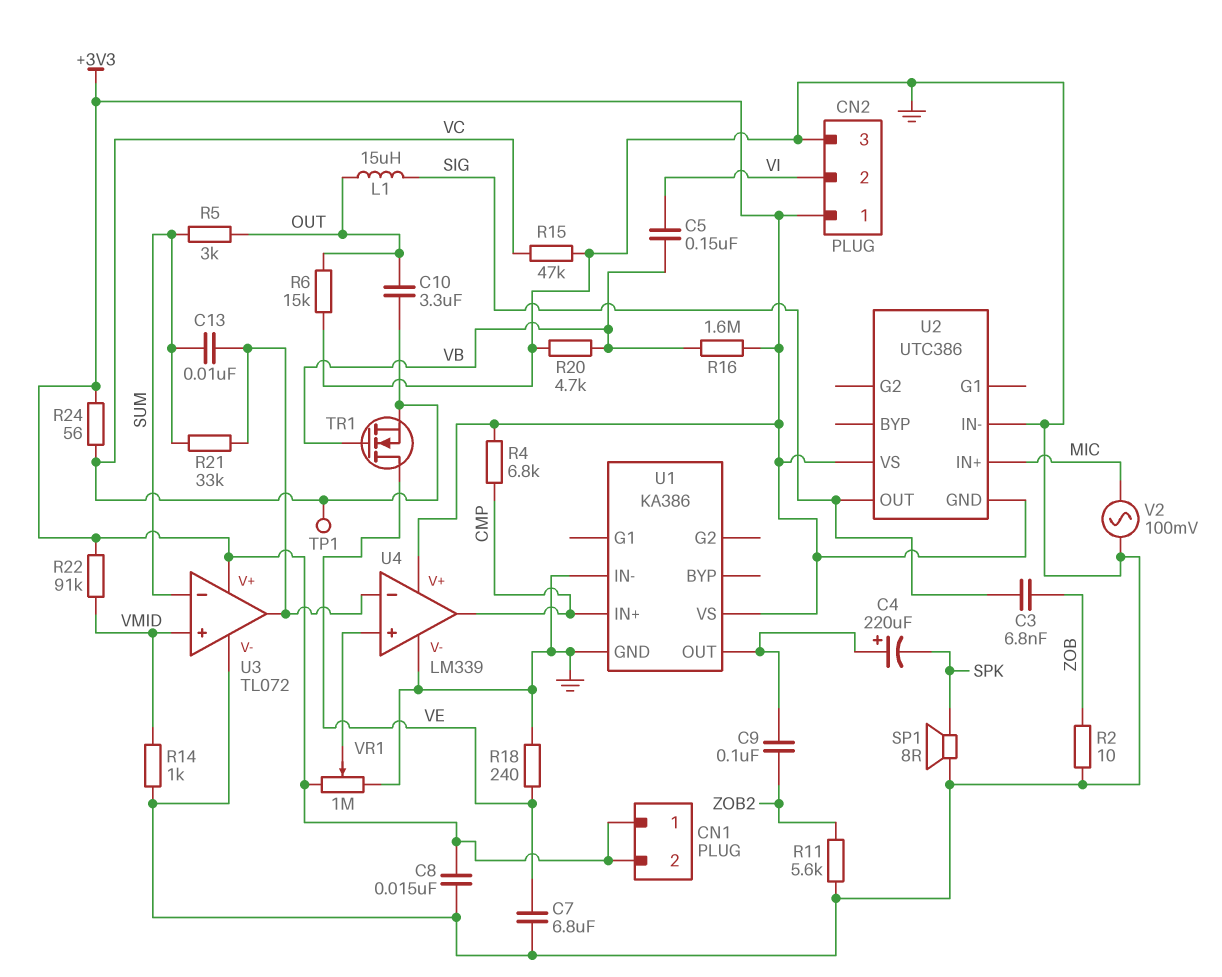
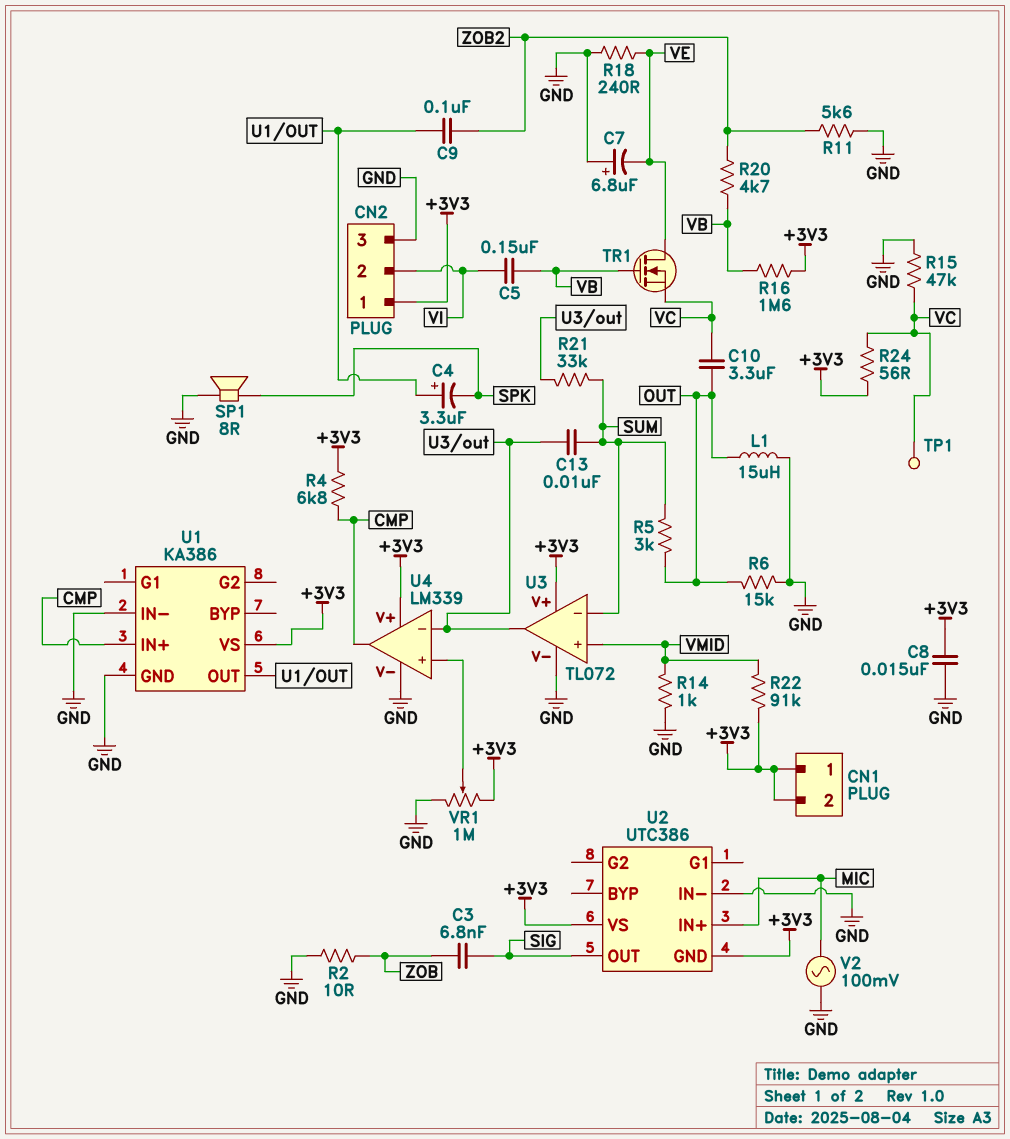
C4: 220uF (plus U1/OUT, minus SPK) -> 3.3uF (plus U1/OUT, minus SPK)
C7: 6.8uF (GND, VE) -> 6.8uF (plus GND, minus VE)
L1: 15uH (OUT, SIG) -> 15uH (GND, OUT)
R20: 4.7k (GND, VB) -> 4.7k (VB, ZOB2)

